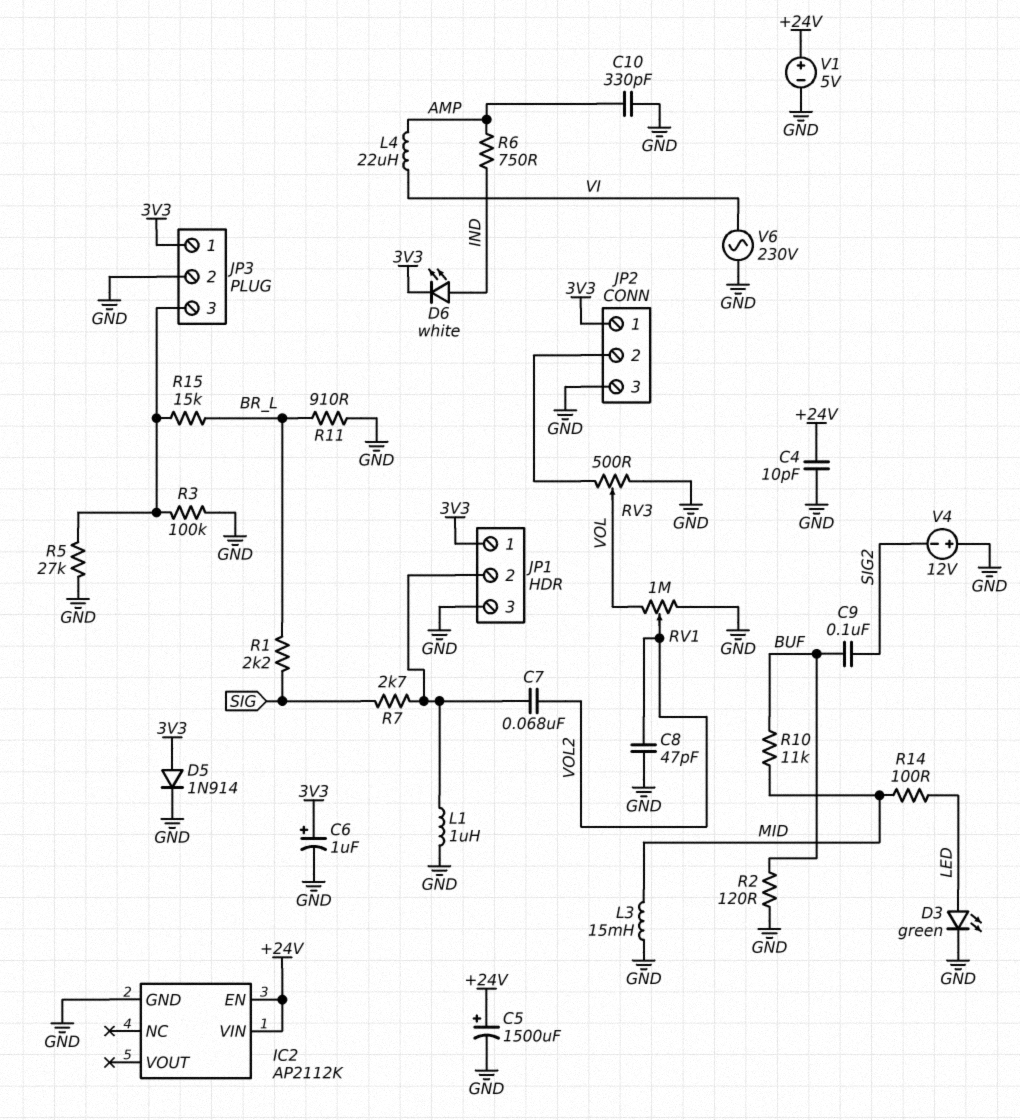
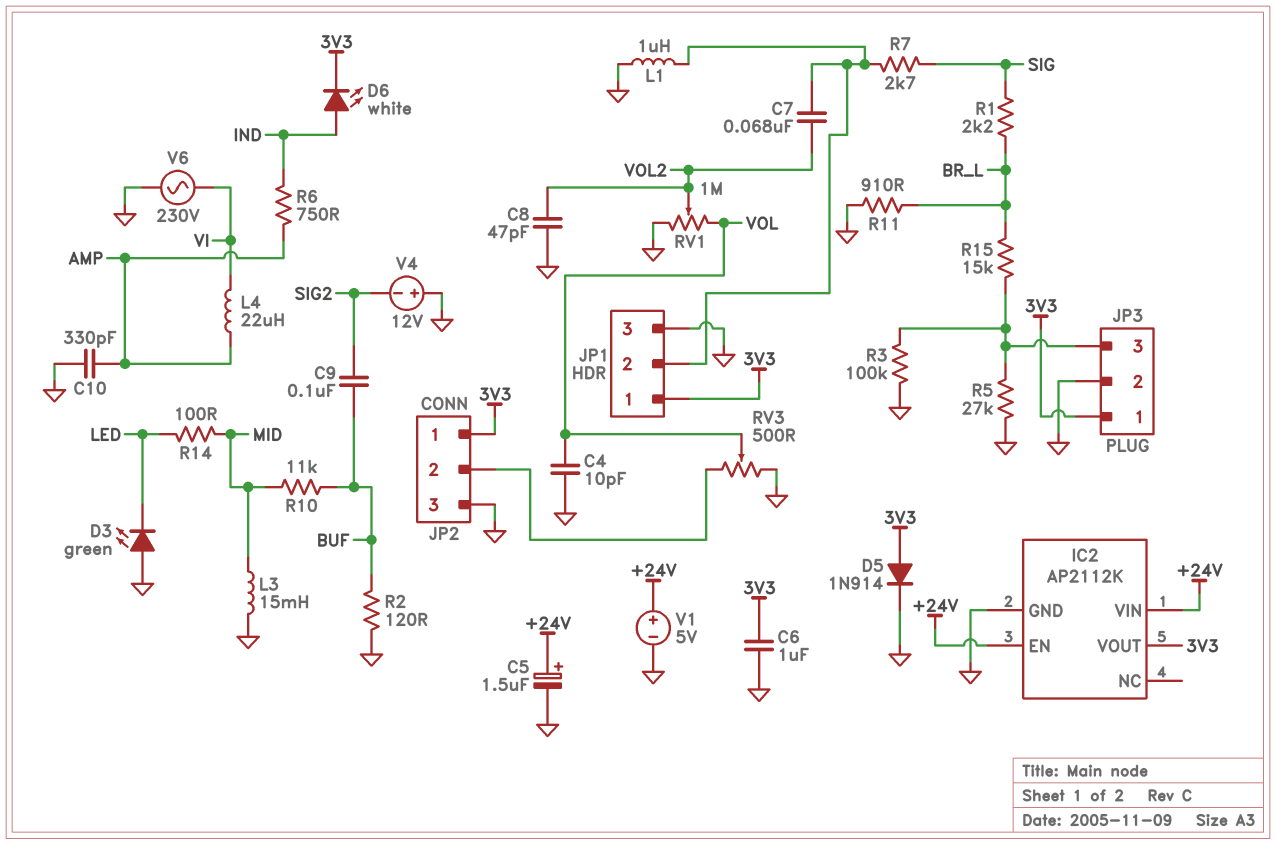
C4: 10pF (+24V, GND) -> 10pF (GND, VOL)
C5: 1500uF (plus +24V, minus GND) -> 1.5uF (plus +24V, minus GND)
C6: 1uF (plus 3V3, minus GND) -> 1uF (3V3, GND)
D3: LED green (A LED, K GND) -> LED green (A GND, K LED)
IC2 pin VOUT: none -> 3V3

